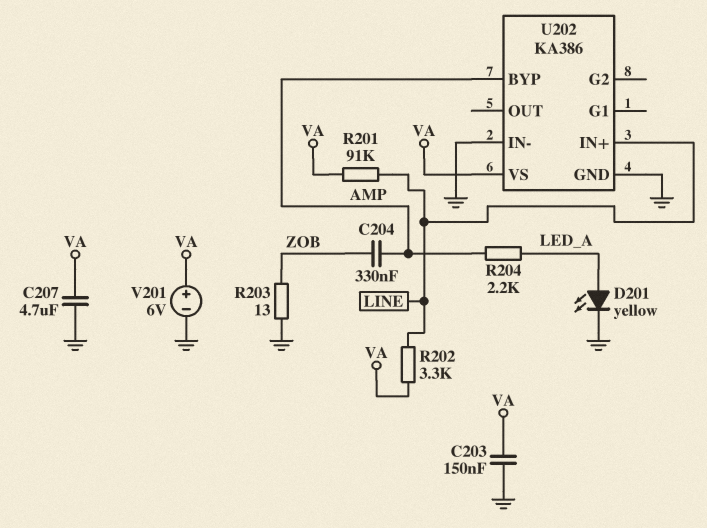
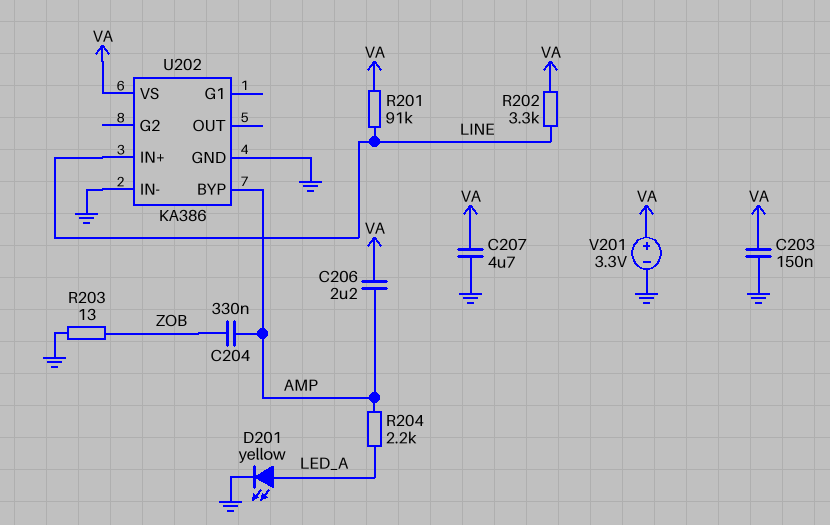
C206: none -> 2.2uF (AMP, VA)
V201: 6V (plus VA, minus GND) -> 3.3V (plus VA, minus GND)

